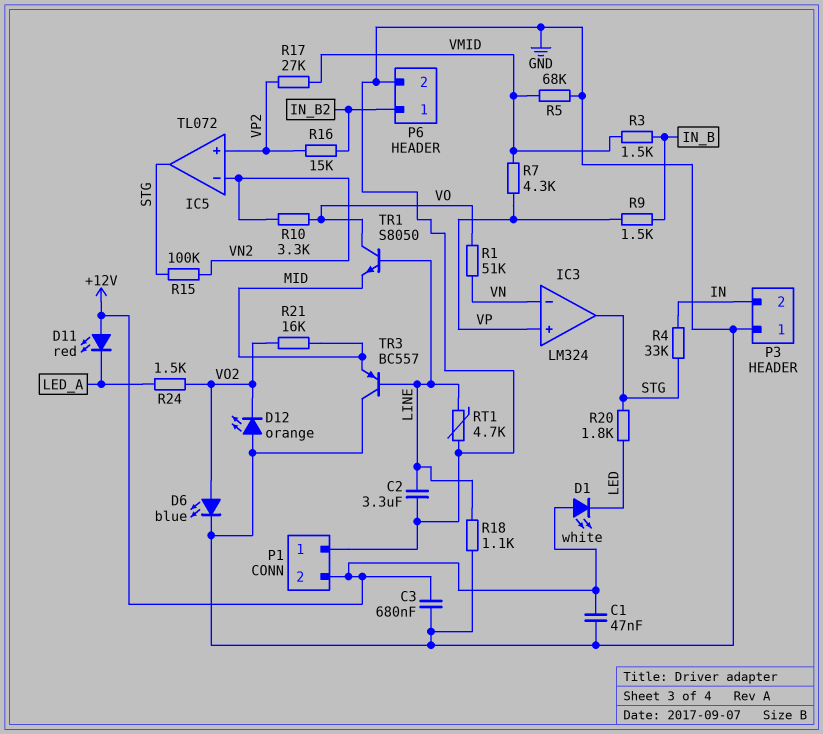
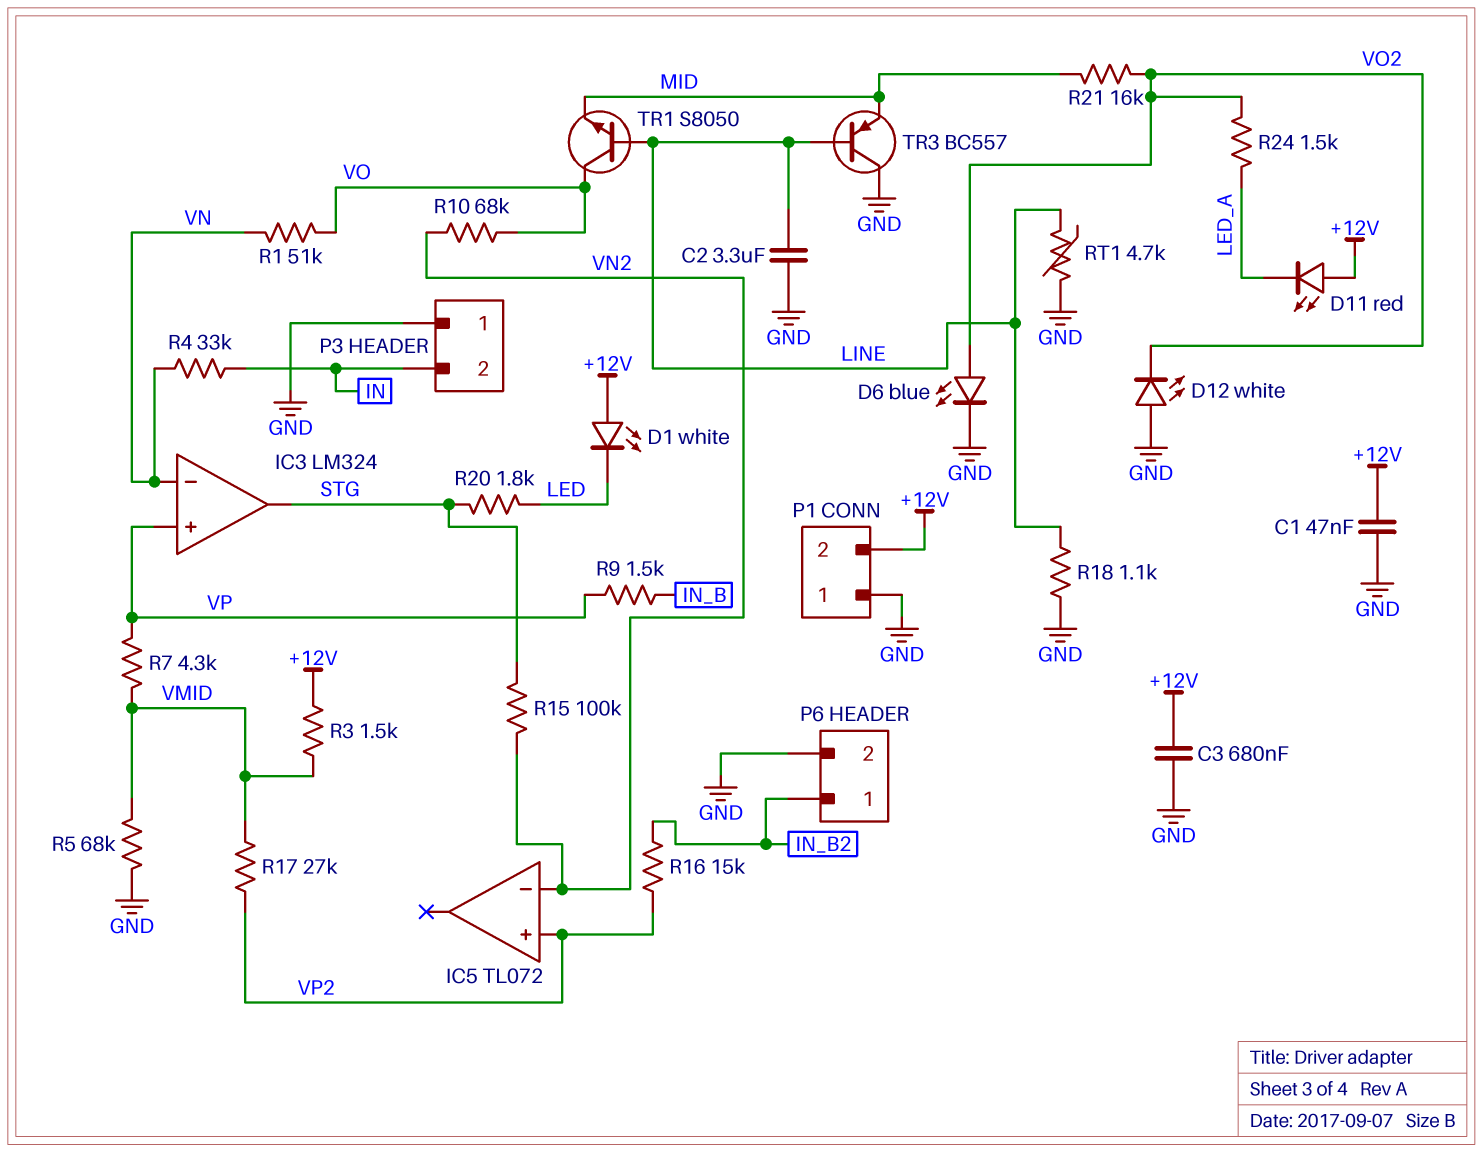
D12: LED orange (A GND, K VO2) -> LED white (A GND, K VO2)
IC5 pin out: STG -> none
R3: 1.5k (IN_B, VMID) -> 1.5k (+12V, VMID)
R4: 33k (IN, STG) -> 33k (IN, VN)
R10: 3.3k (VN2, VO) -> 68k (VN2, VO)

